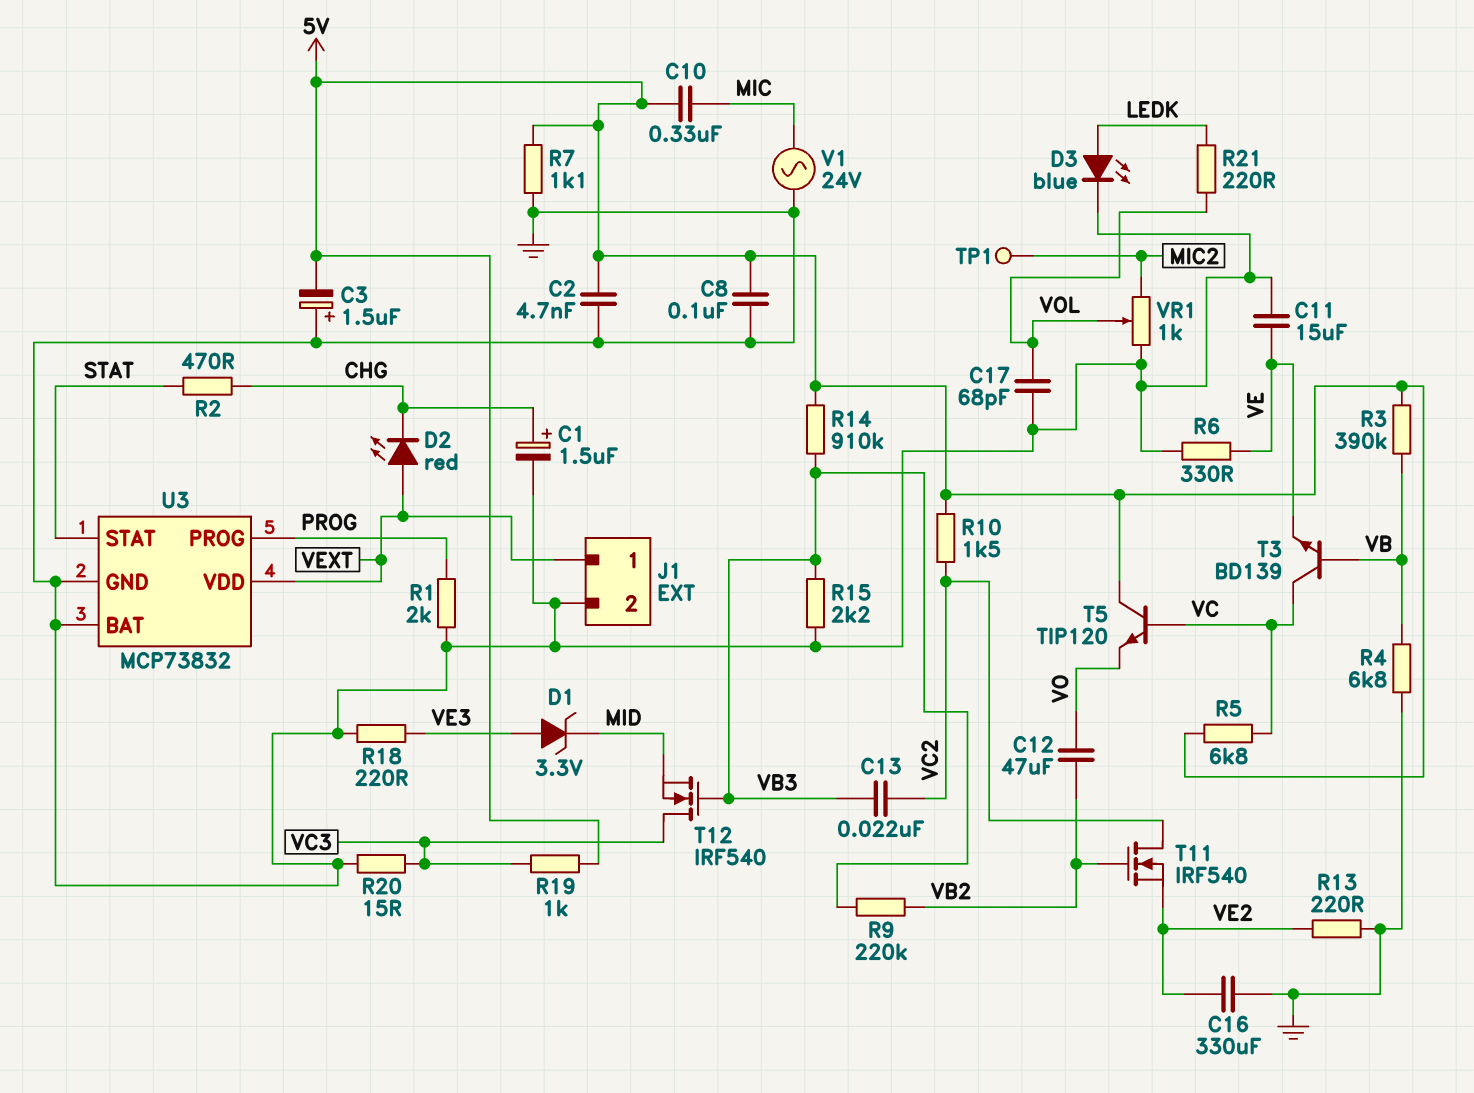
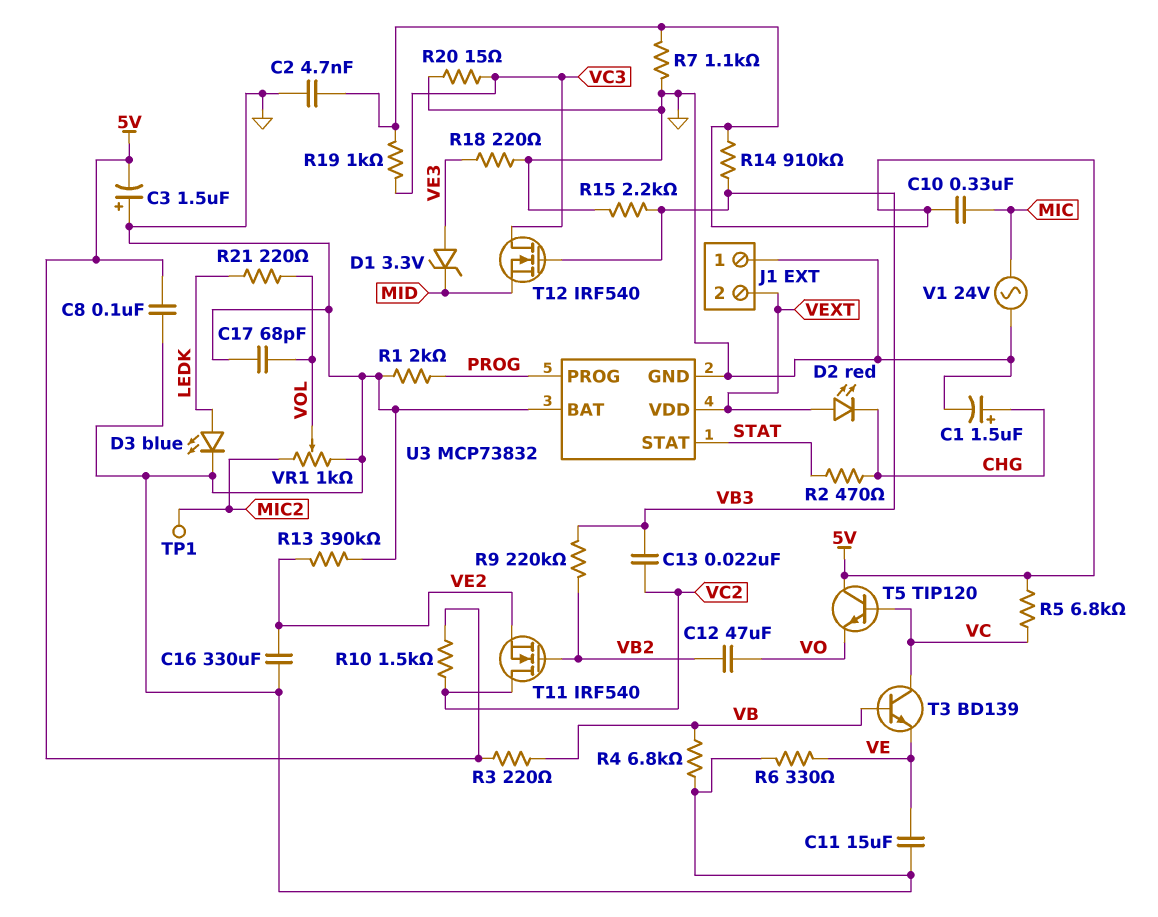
J1 pin 1: VEXT -> GND
J1 pin 2: GND -> VEXT
R3: 390k (5V, VB) -> 220 (5V, VB)
R13: 220 (GND, VE2) -> 390k (GND, VE2)

